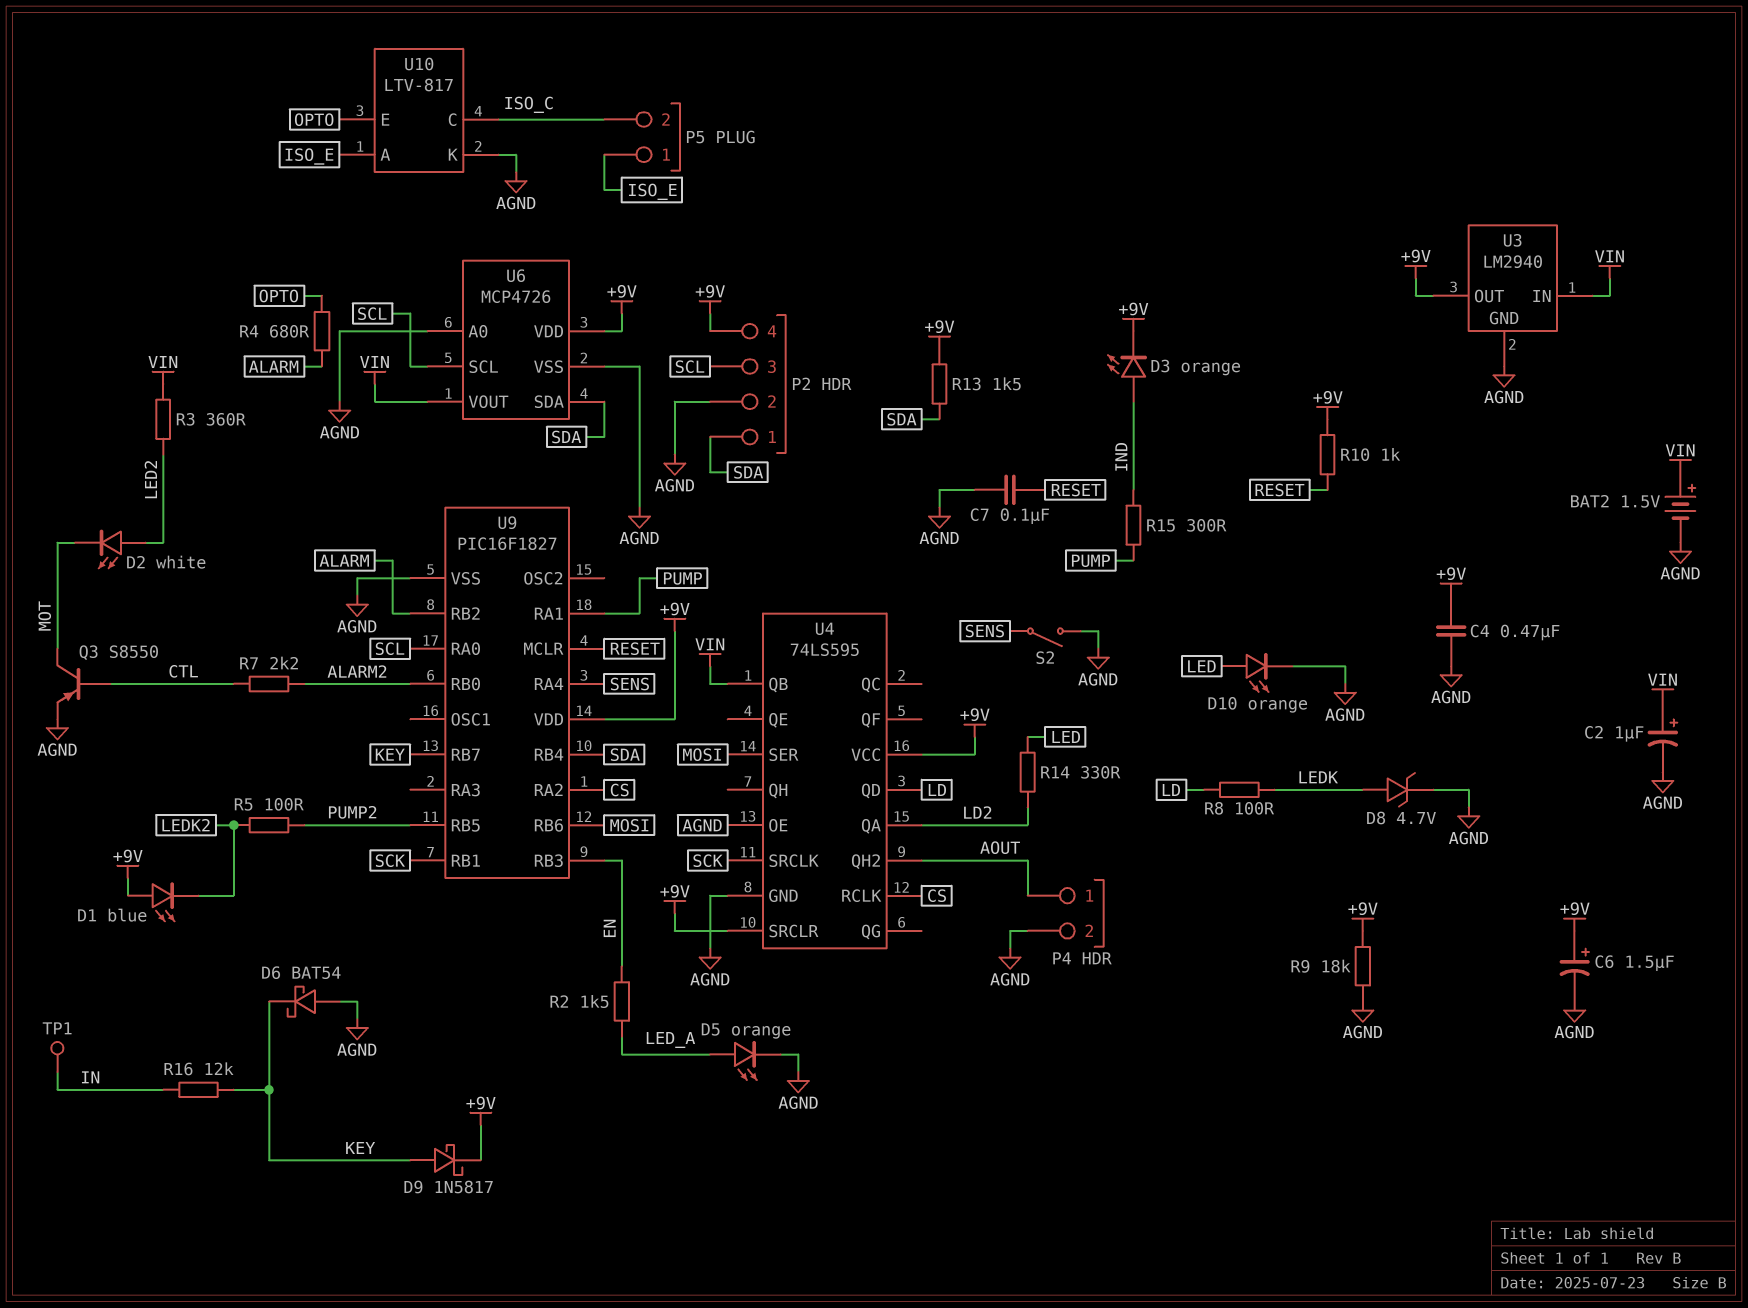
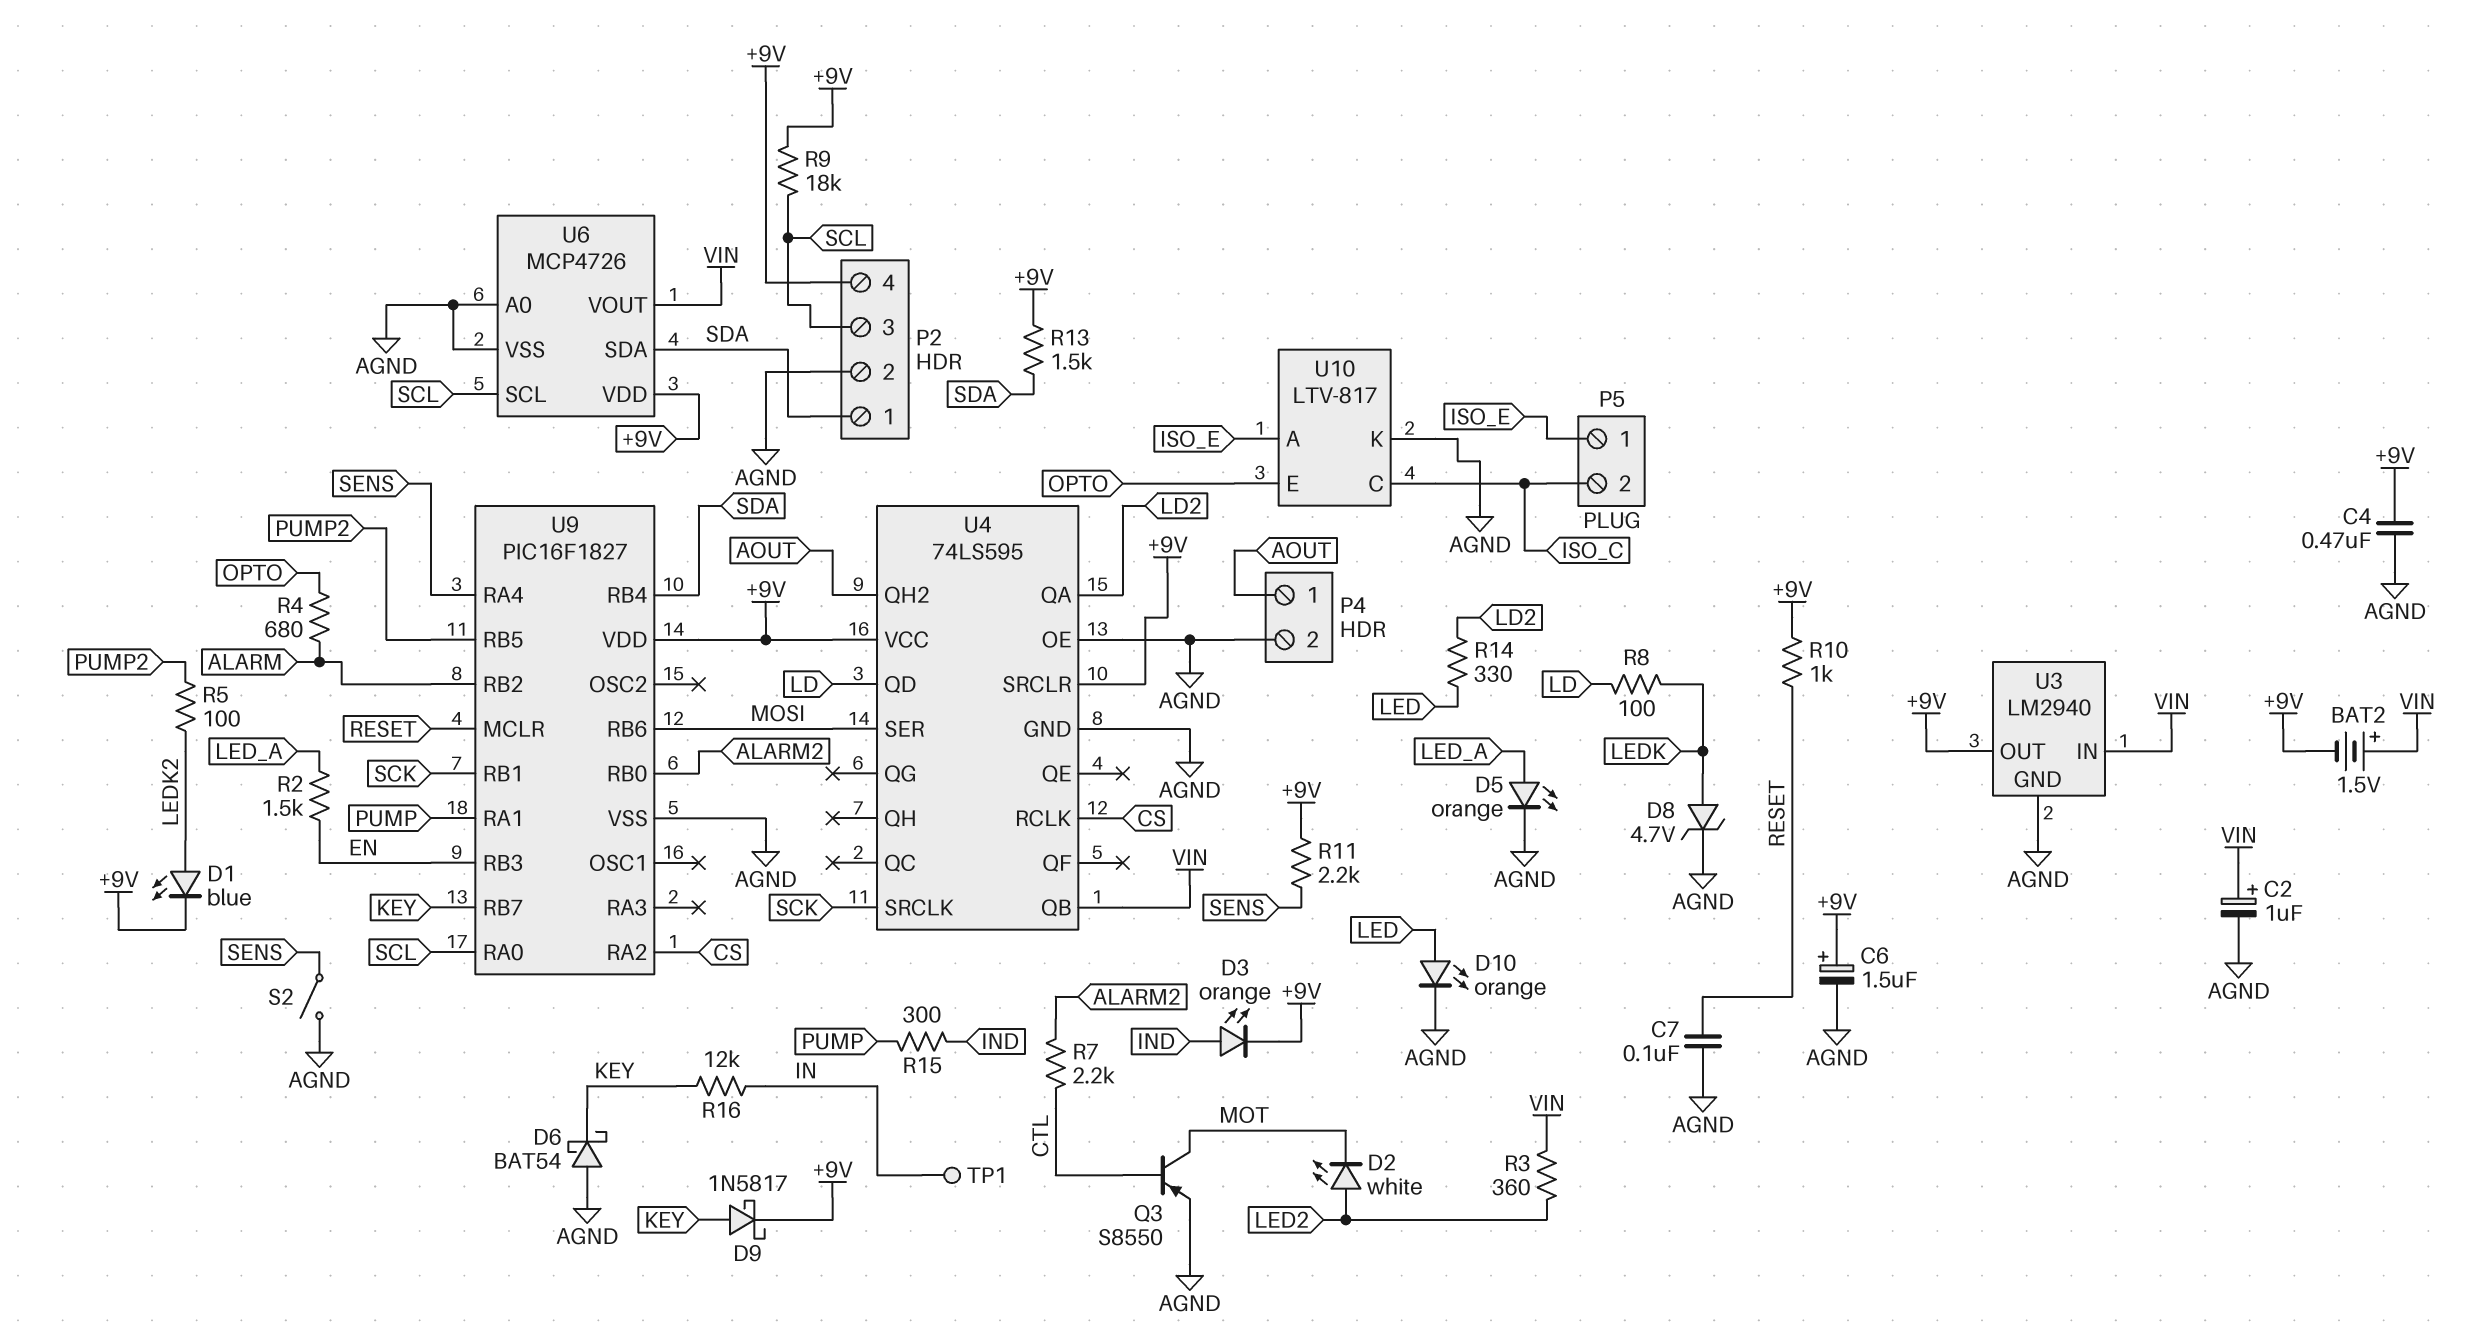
BAT2: 1.5V (plus VIN, minus AGND) -> 1.5V (plus VIN, minus +9V)
D1: LED blue (A +9V, K LEDK2) -> LED blue (A LEDK2, K +9V)
R9: 18k (+9V, AGND) -> 18k (+9V, SCL)
R11: none -> 2.2k (+9V, SENS)

